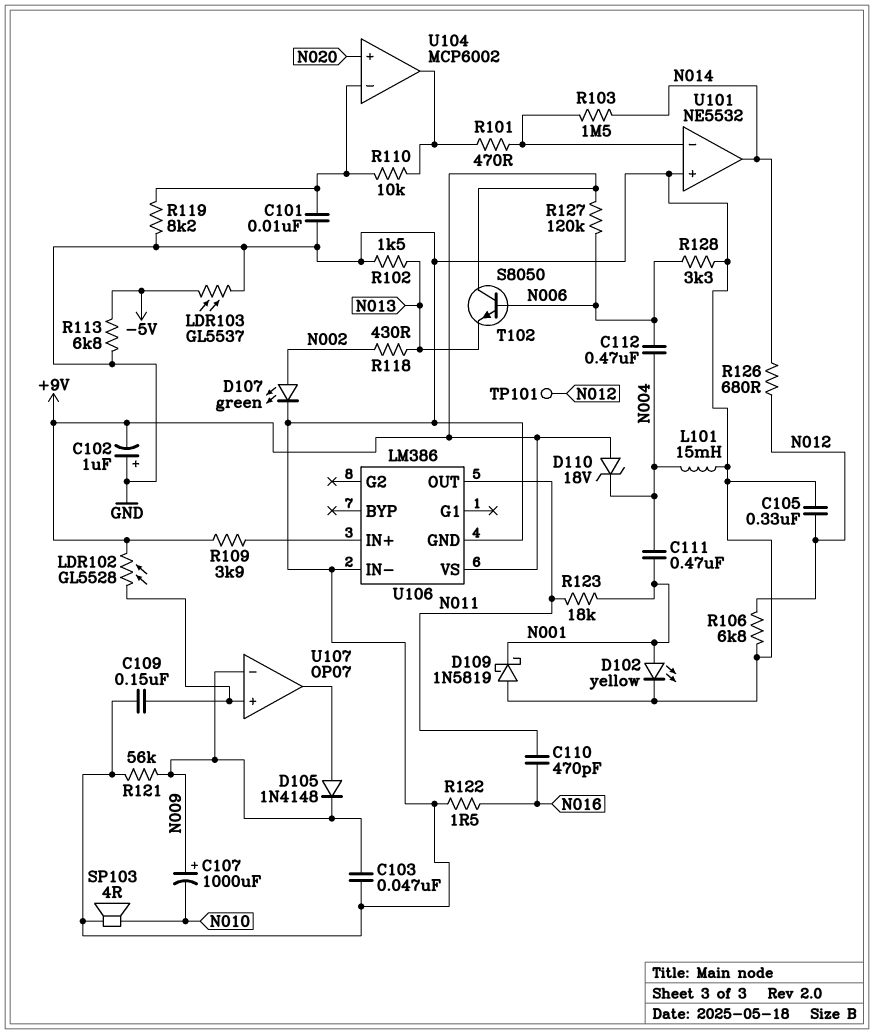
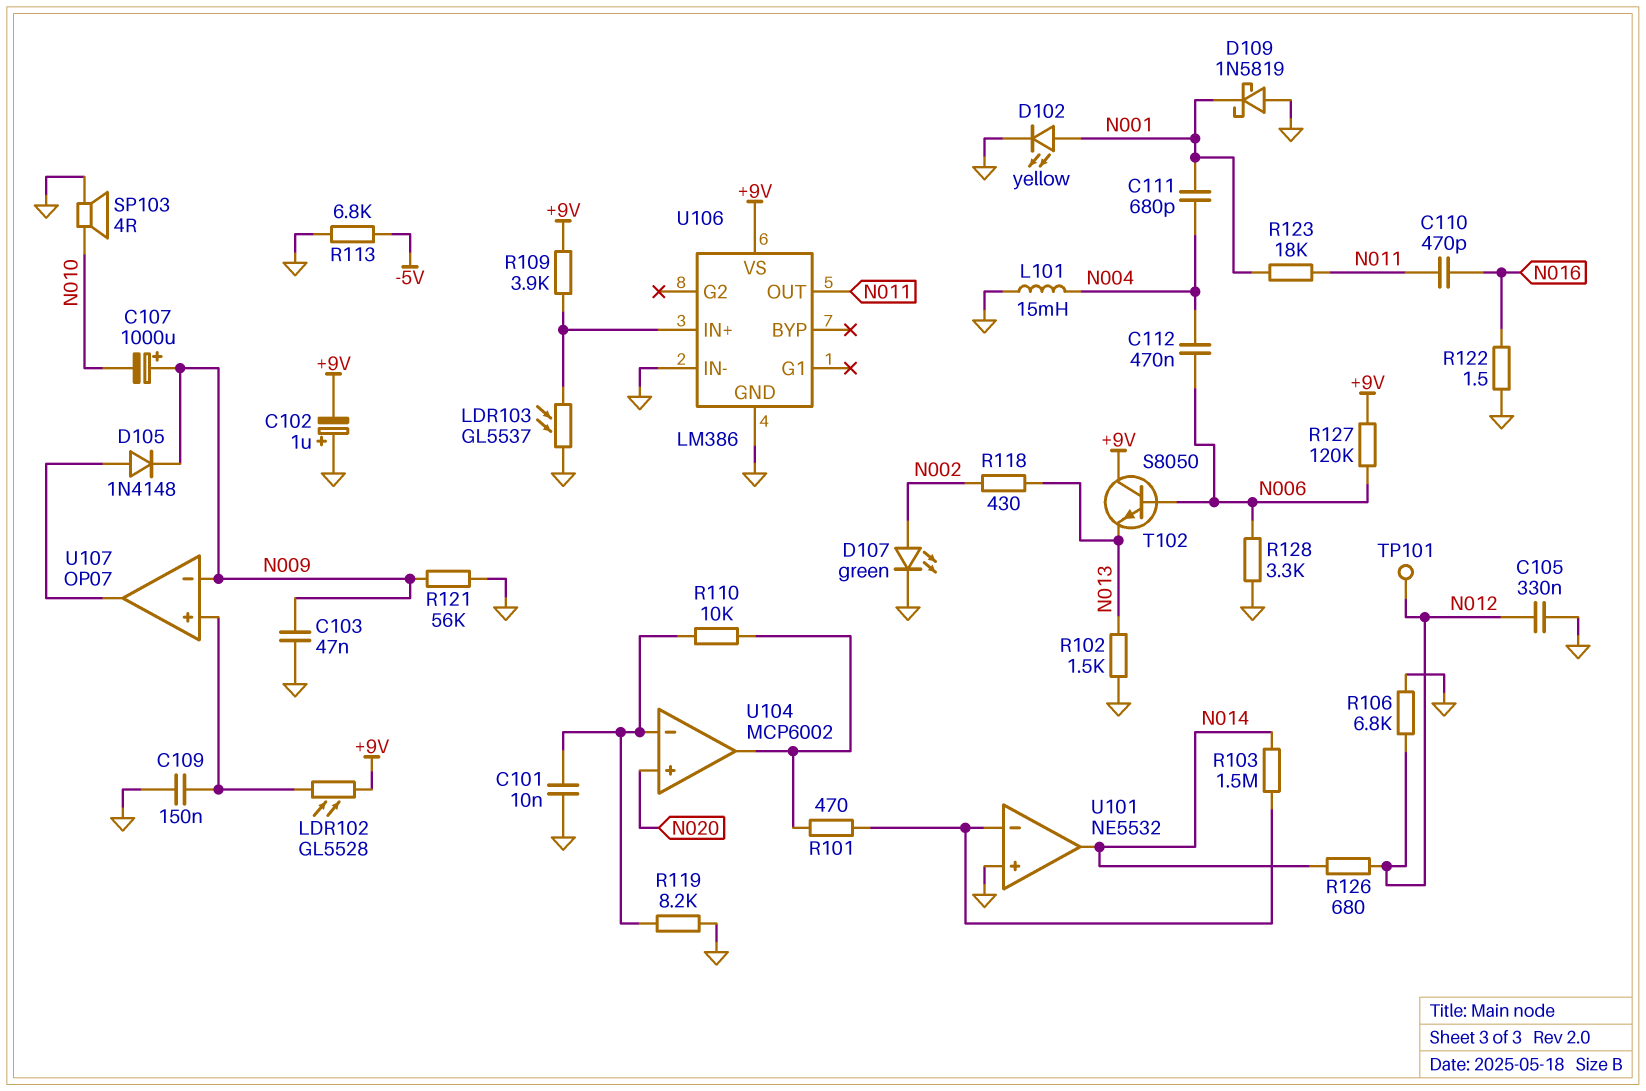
C111: 470nF (N001, N004) -> 680pF (N001, N004)
D110: zener 18V (A +9V, K N004) -> none
LDR103: GL5537 (-5V, GND) -> GL5537 (GND, U106/IN+)

